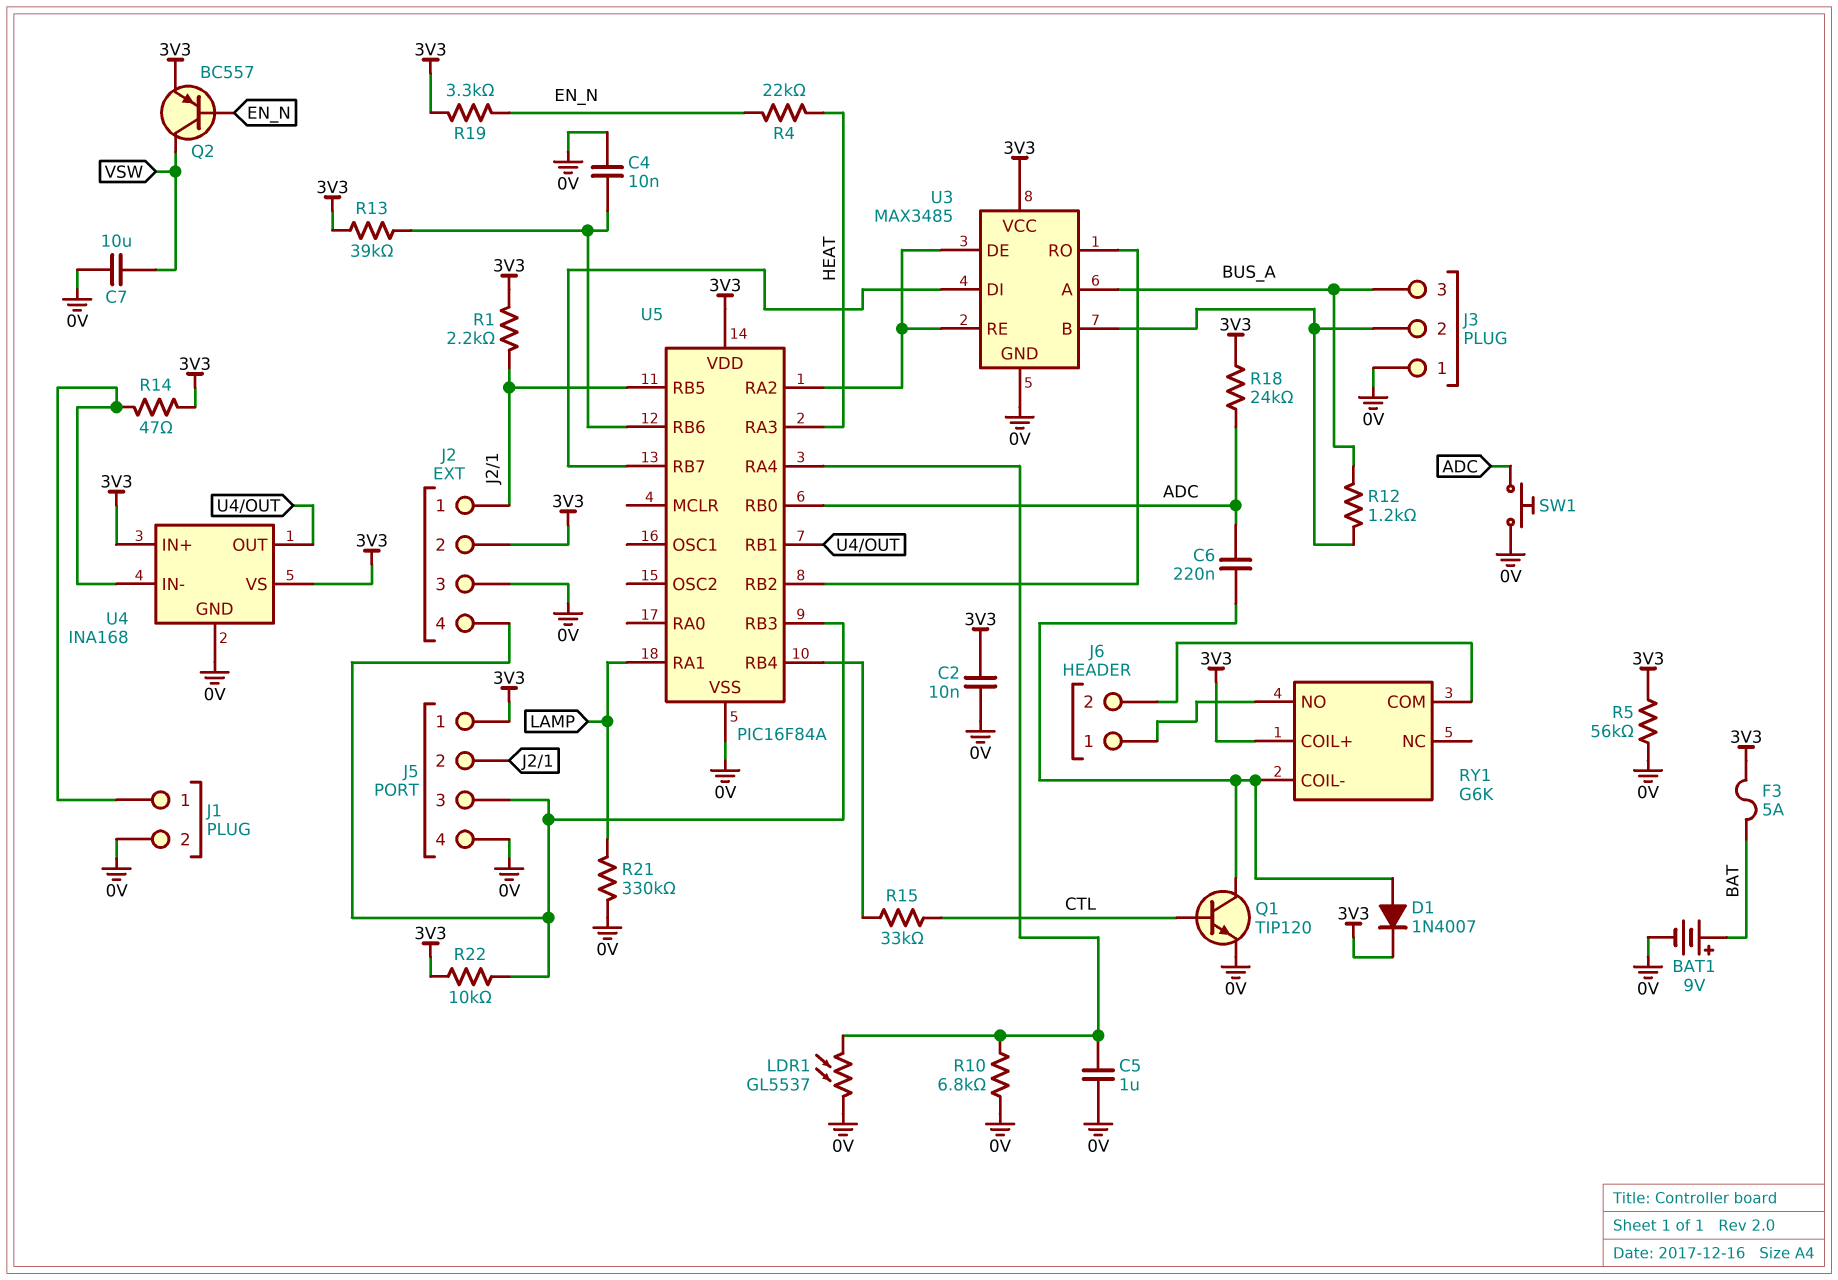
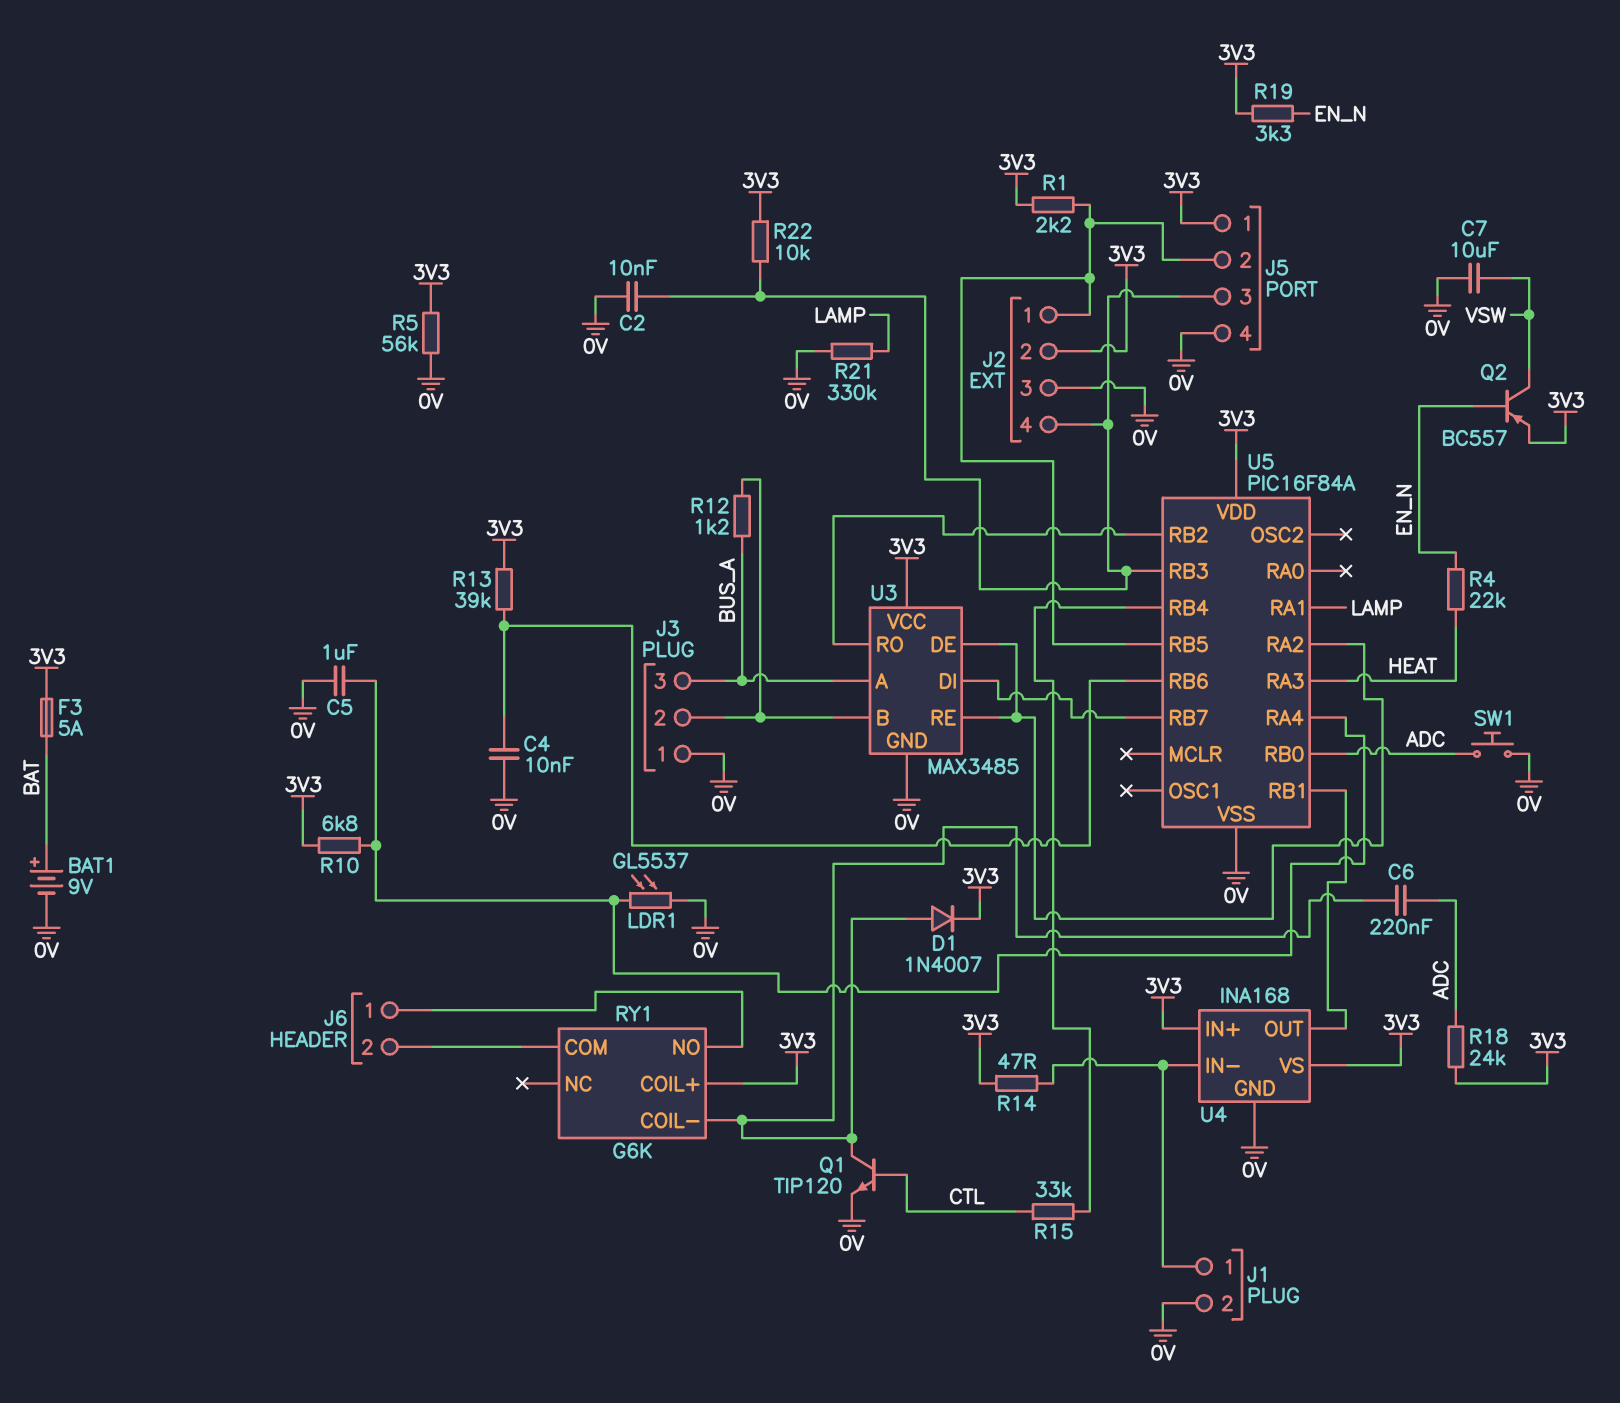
C2: 10nF (0V, 3V3) -> 10nF (0V, J2/4)
R10: 6.8k (0V, U5/RA4) -> 6.8k (3V3, U5/RA4)

